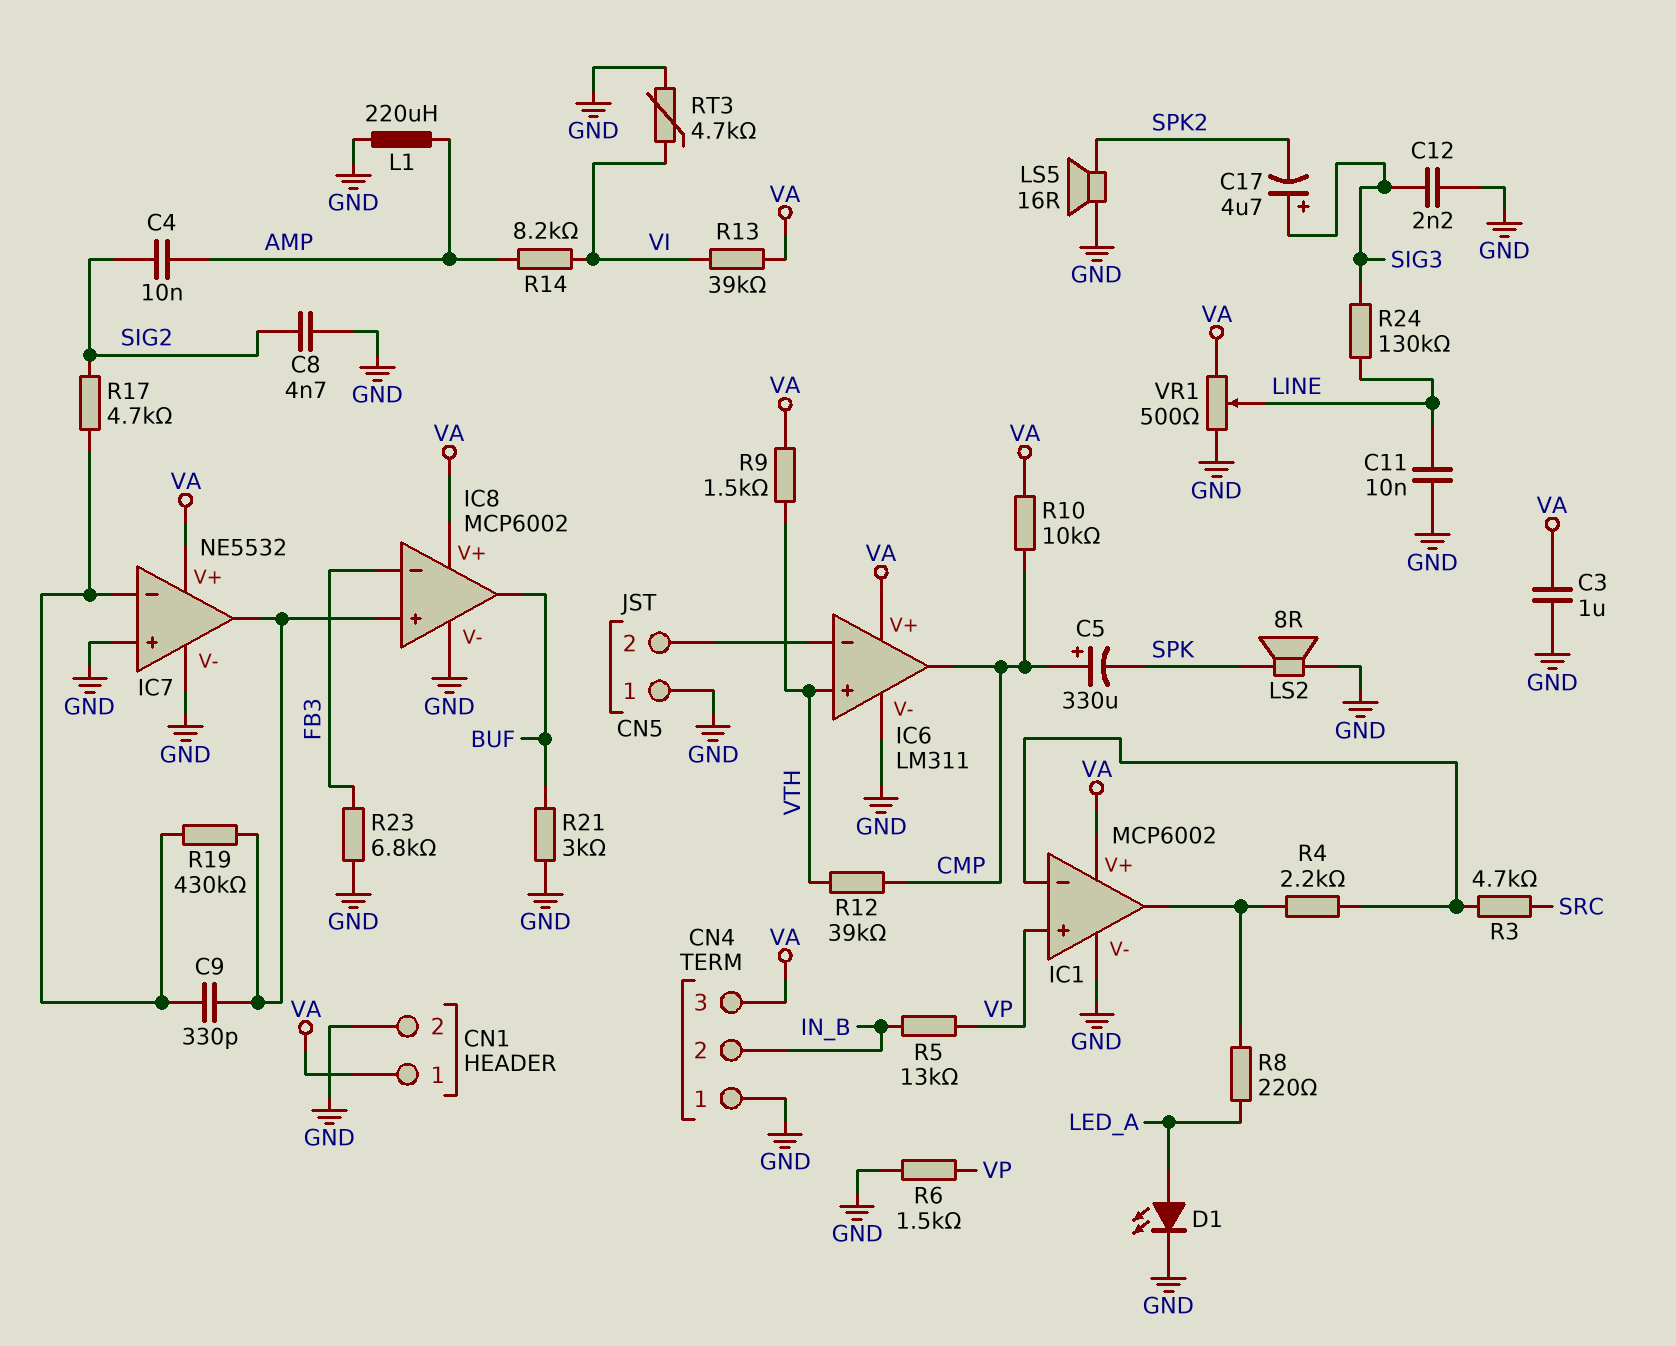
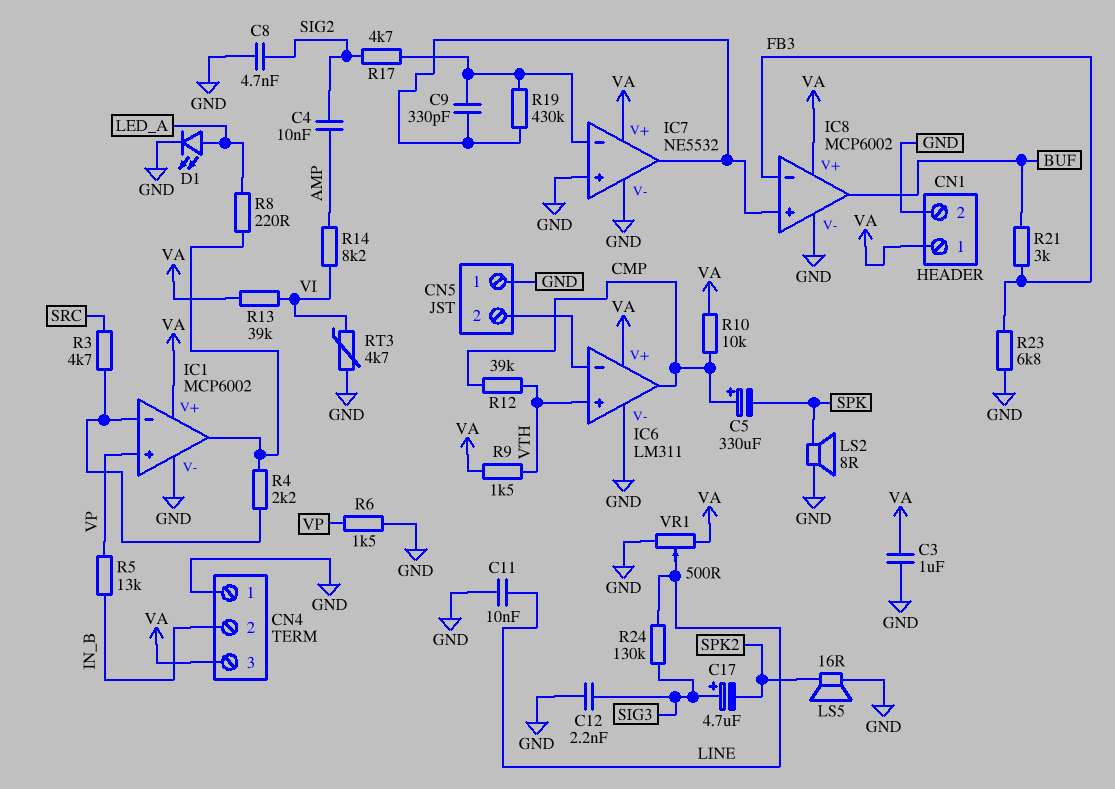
L1: 220uH (AMP, GND) -> none
R21: 3k (BUF, GND) -> 3k (BUF, FB3)

